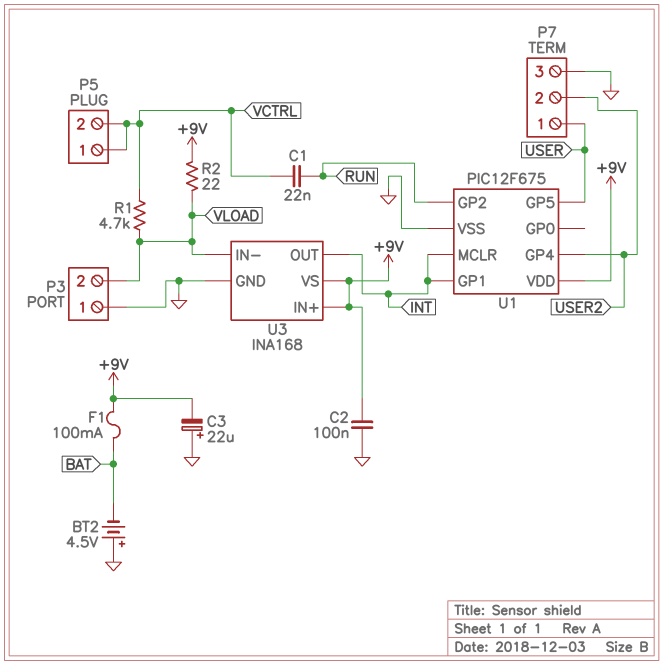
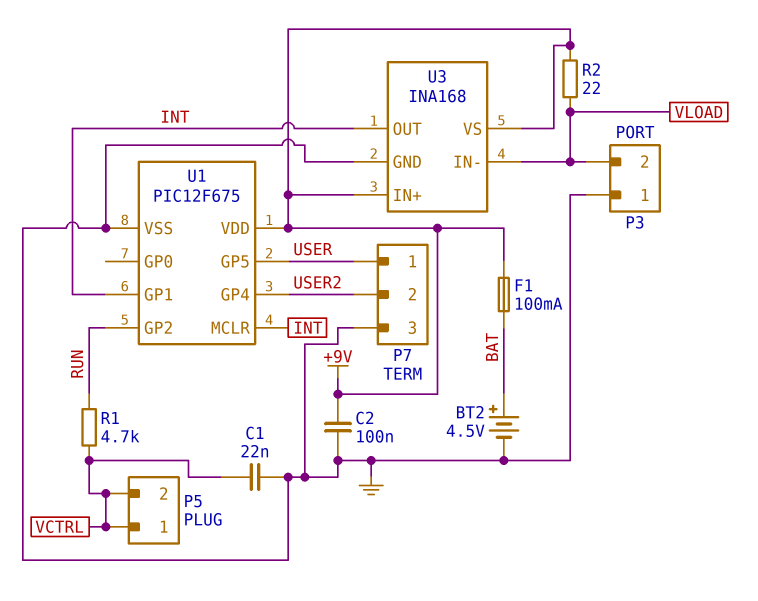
BT2: 4.5V (plus GND, minus BAT) -> 4.5V (plus BAT, minus GND)
C1: 22nF (RUN, VCTRL) -> 22nF (GND, VCTRL)
C3: 22uF (plus GND, minus +9V) -> none
R1: 4.7k (VCTRL, VLOAD) -> 4.7k (RUN, VCTRL)

